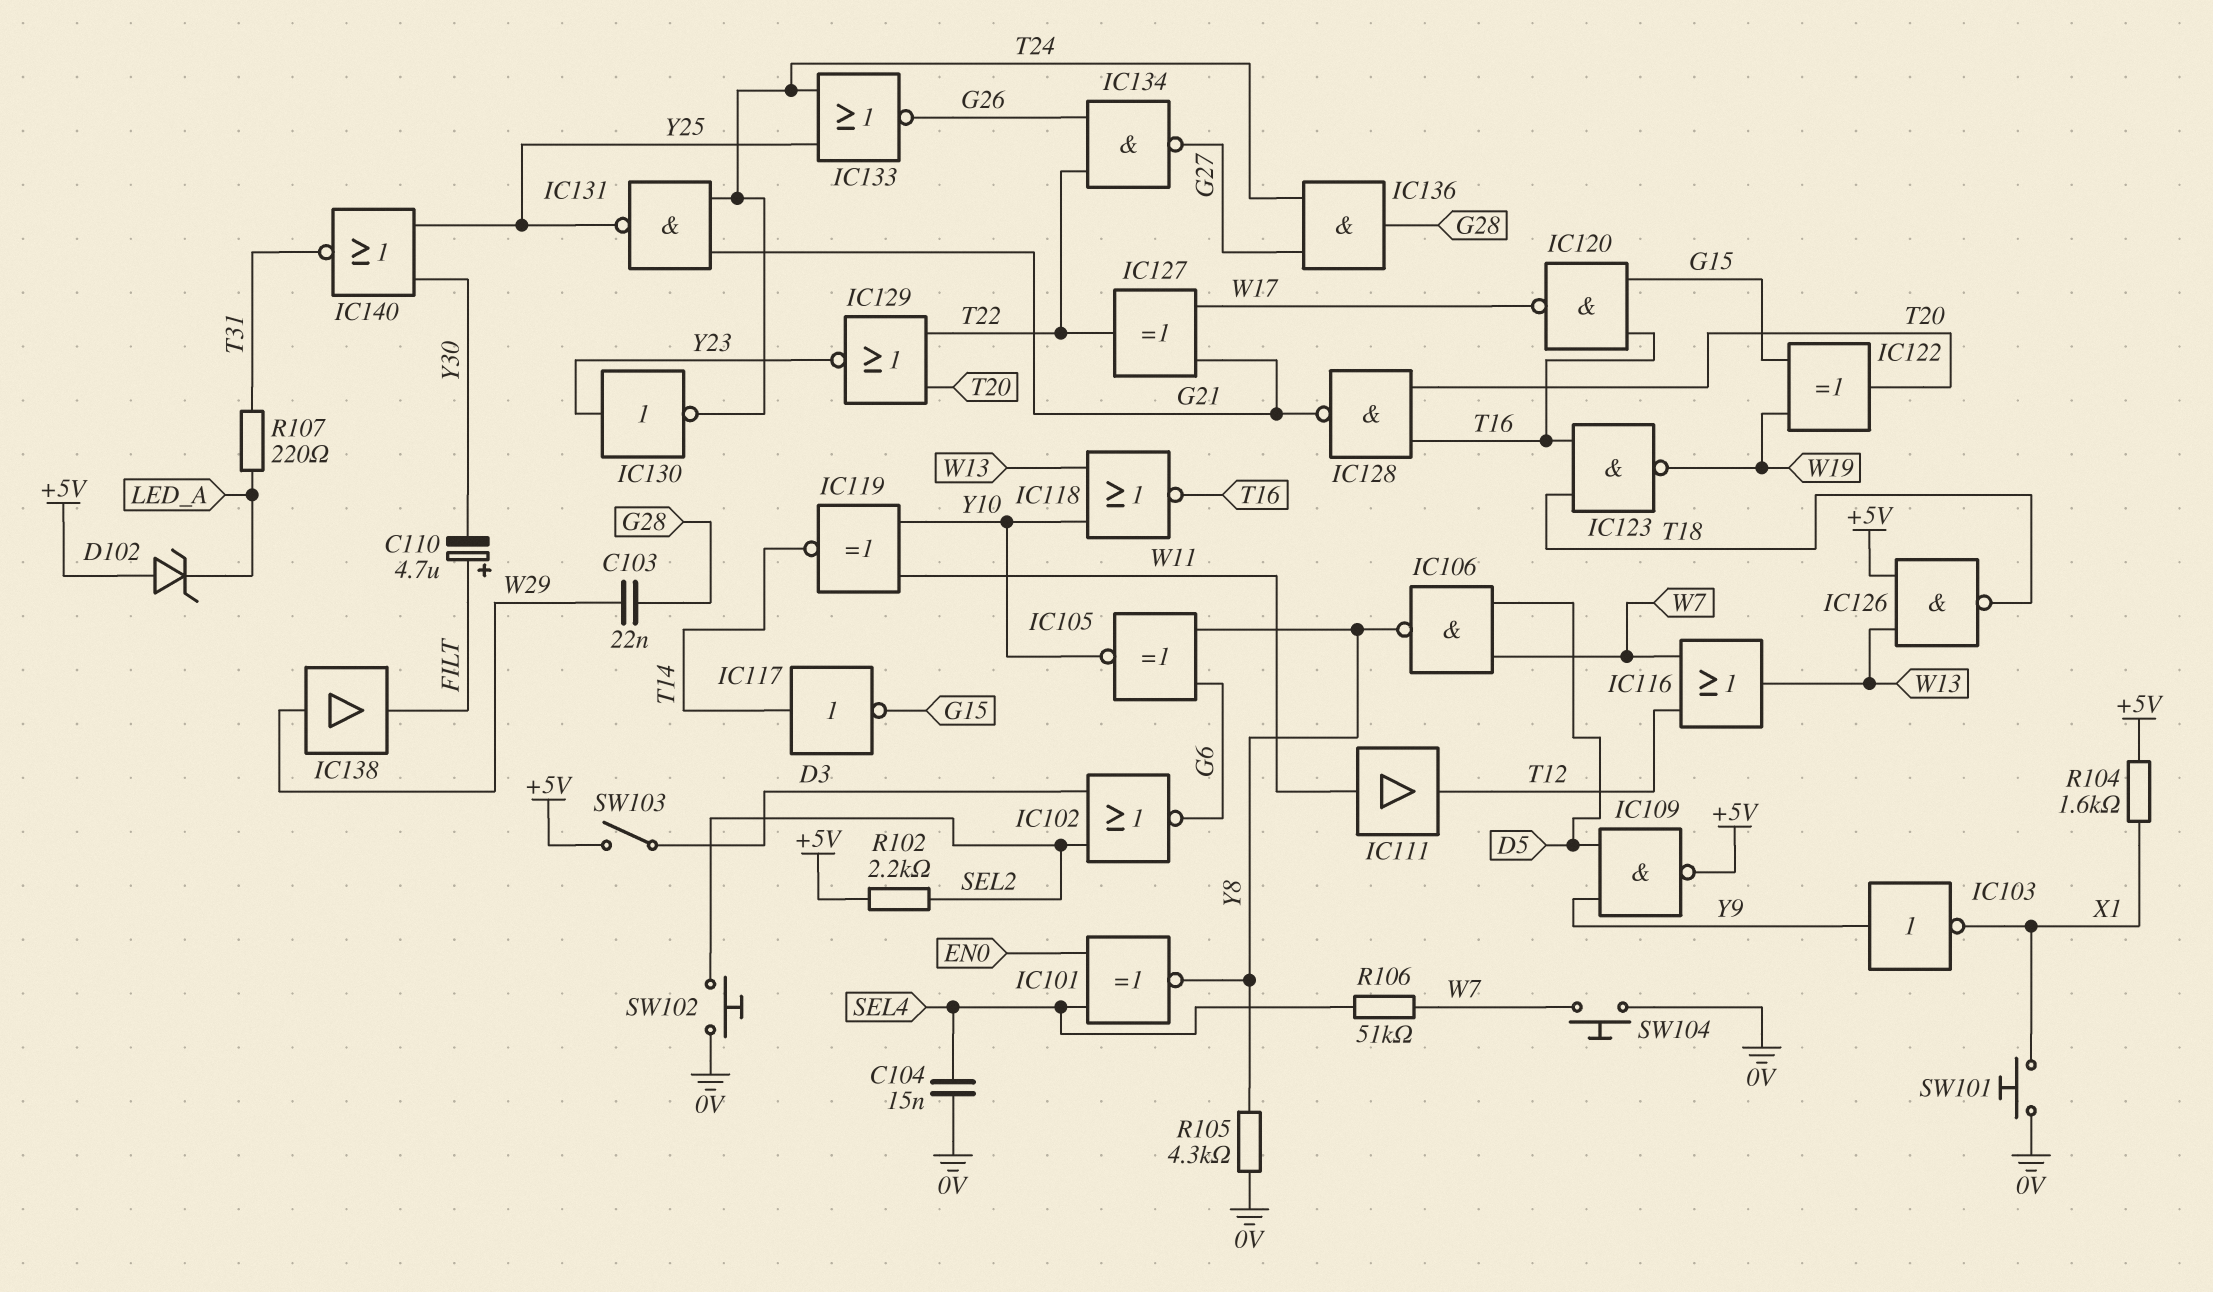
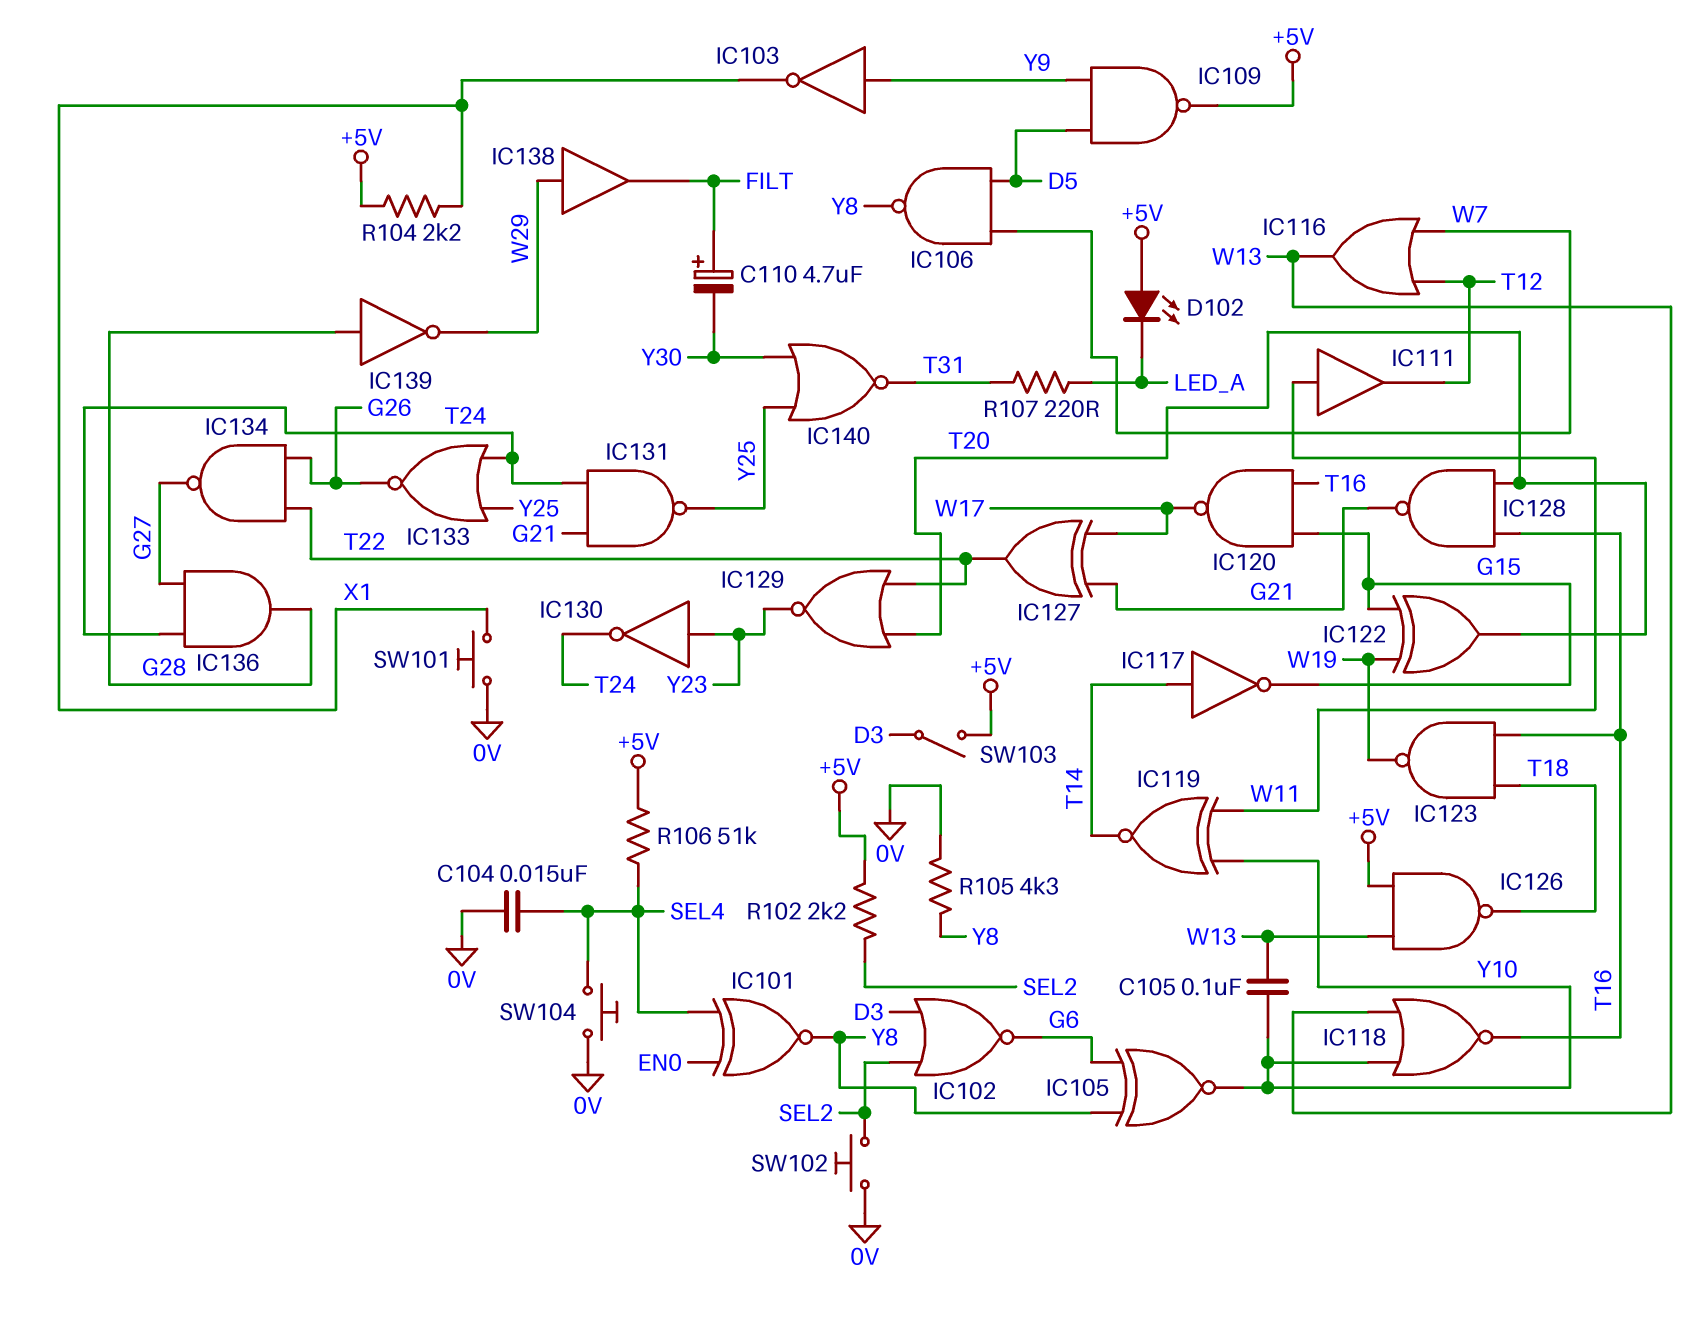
C103: 22nF (G28, W29) -> none
C105: none -> 100nF (W13, Y10)
D102: zener (A +5V, K LED_A) -> LED (A +5V, K LED_A)
IC139: none -> NOT (in G28, out W29)
R104: 1.6k (+5V, X1) -> 2.2k (+5V, X1)
R106: 51k (SEL4, W7) -> 51k (+5V, SEL4)
SW104: button (0V, W7) -> button (0V, SEL4)

